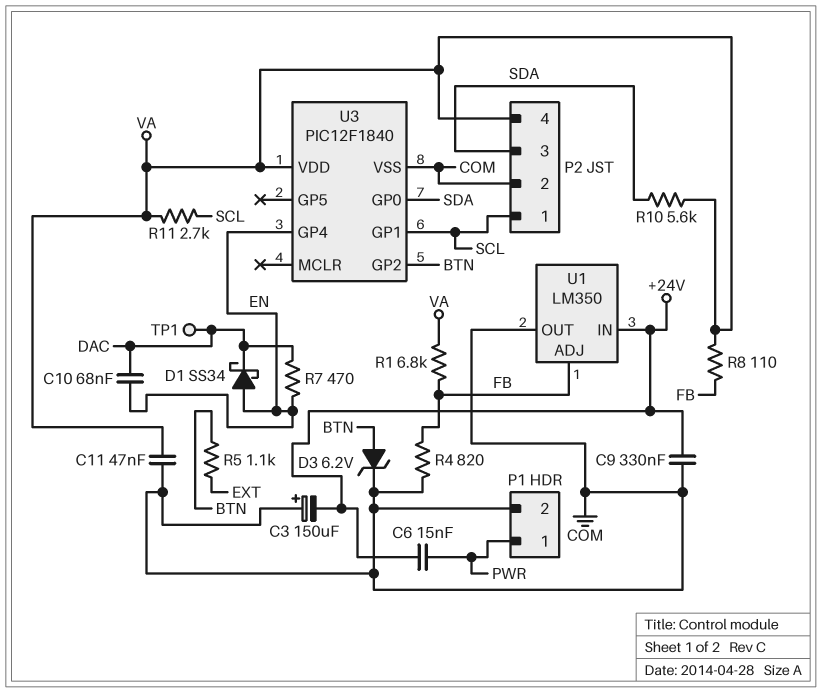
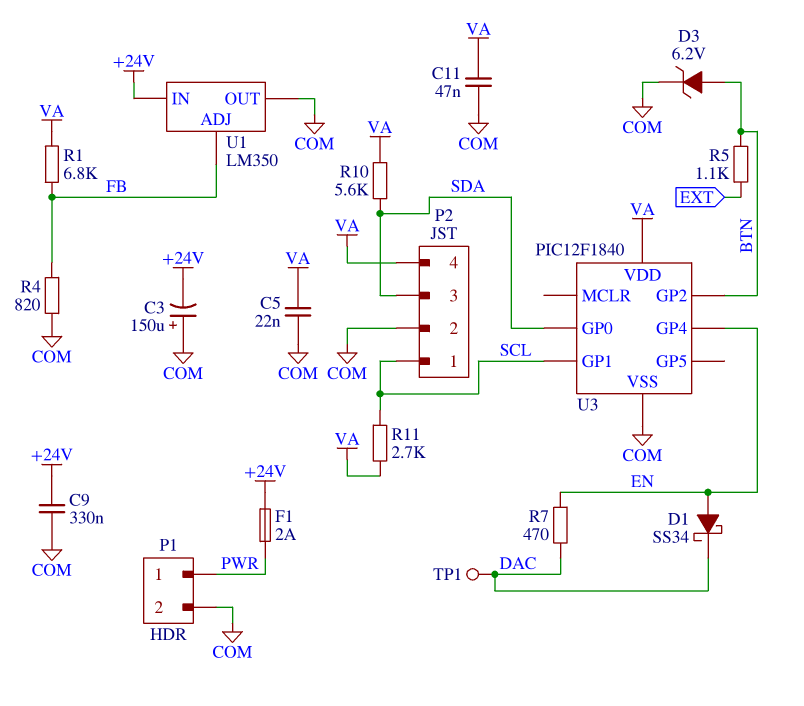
C5: none -> 22nF (COM, VA)
C6: 15nF (+24V, PWR) -> none
C10: 68nF (DAC, EN) -> none
F1: none -> 2A (+24V, PWR)
R8: 110 (FB, VA) -> none

